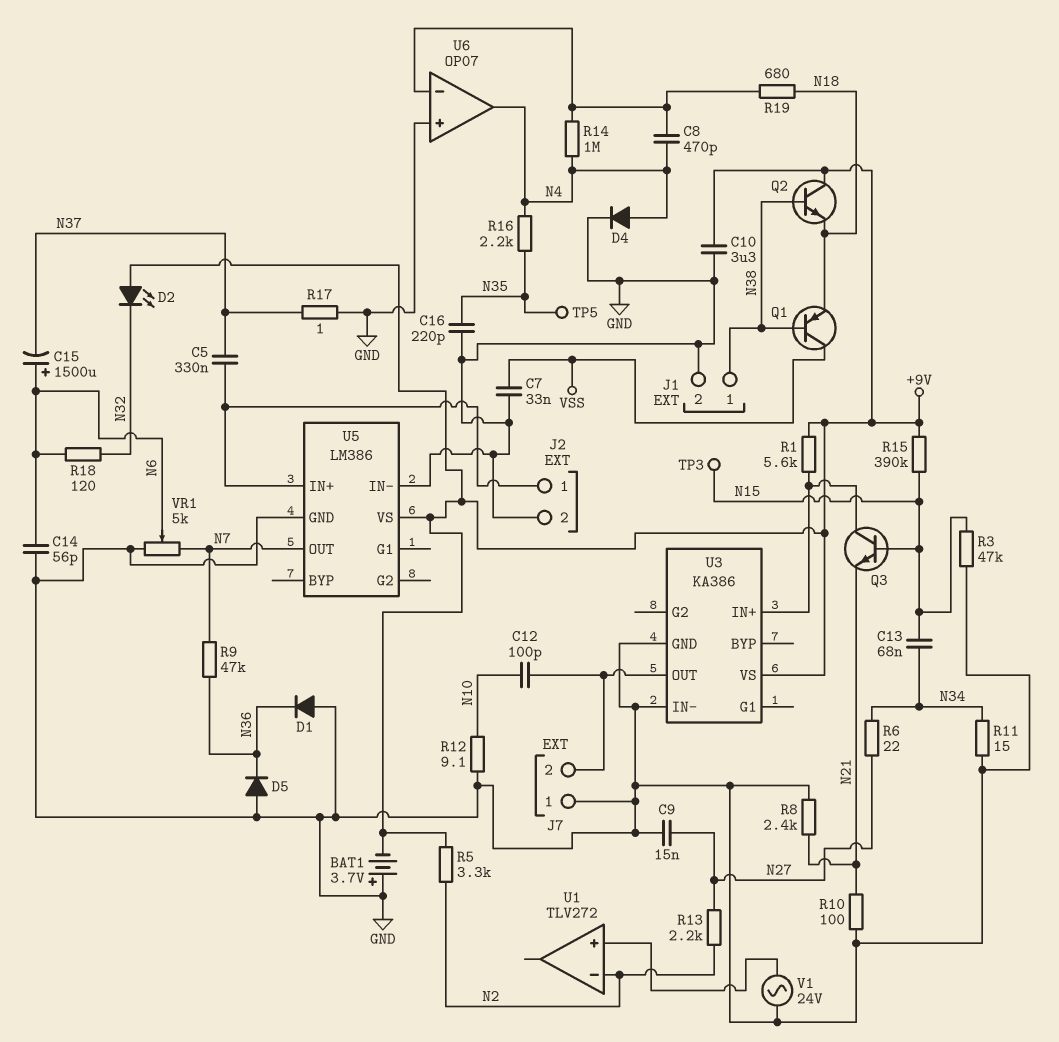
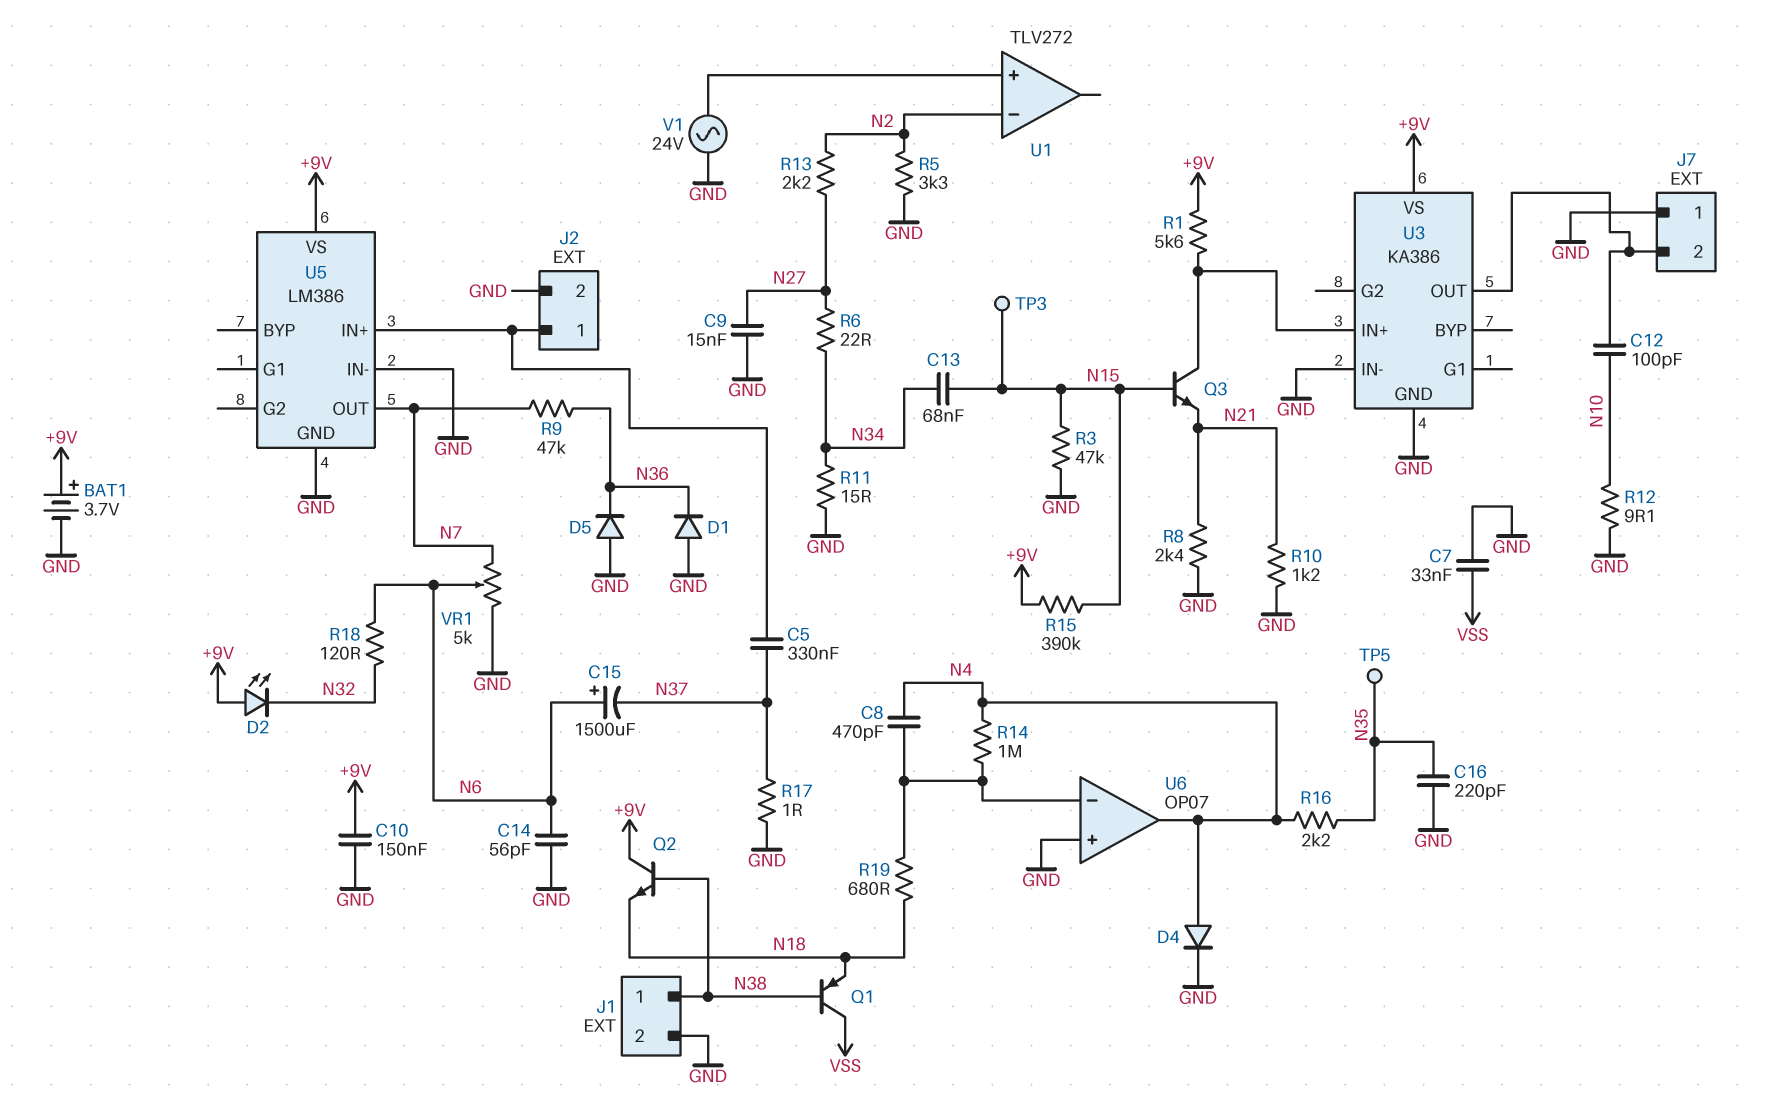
BAT1: 3.7V (plus GND, minus +9V) -> 3.7V (plus +9V, minus GND)
C10: 3.3uF (+9V, GND) -> 150nF (+9V, GND)
R5: 3.3k (+9V, N2) -> 3.3k (GND, N2)
R10: 100 (GND, N21) -> 1.2k (GND, N21)

